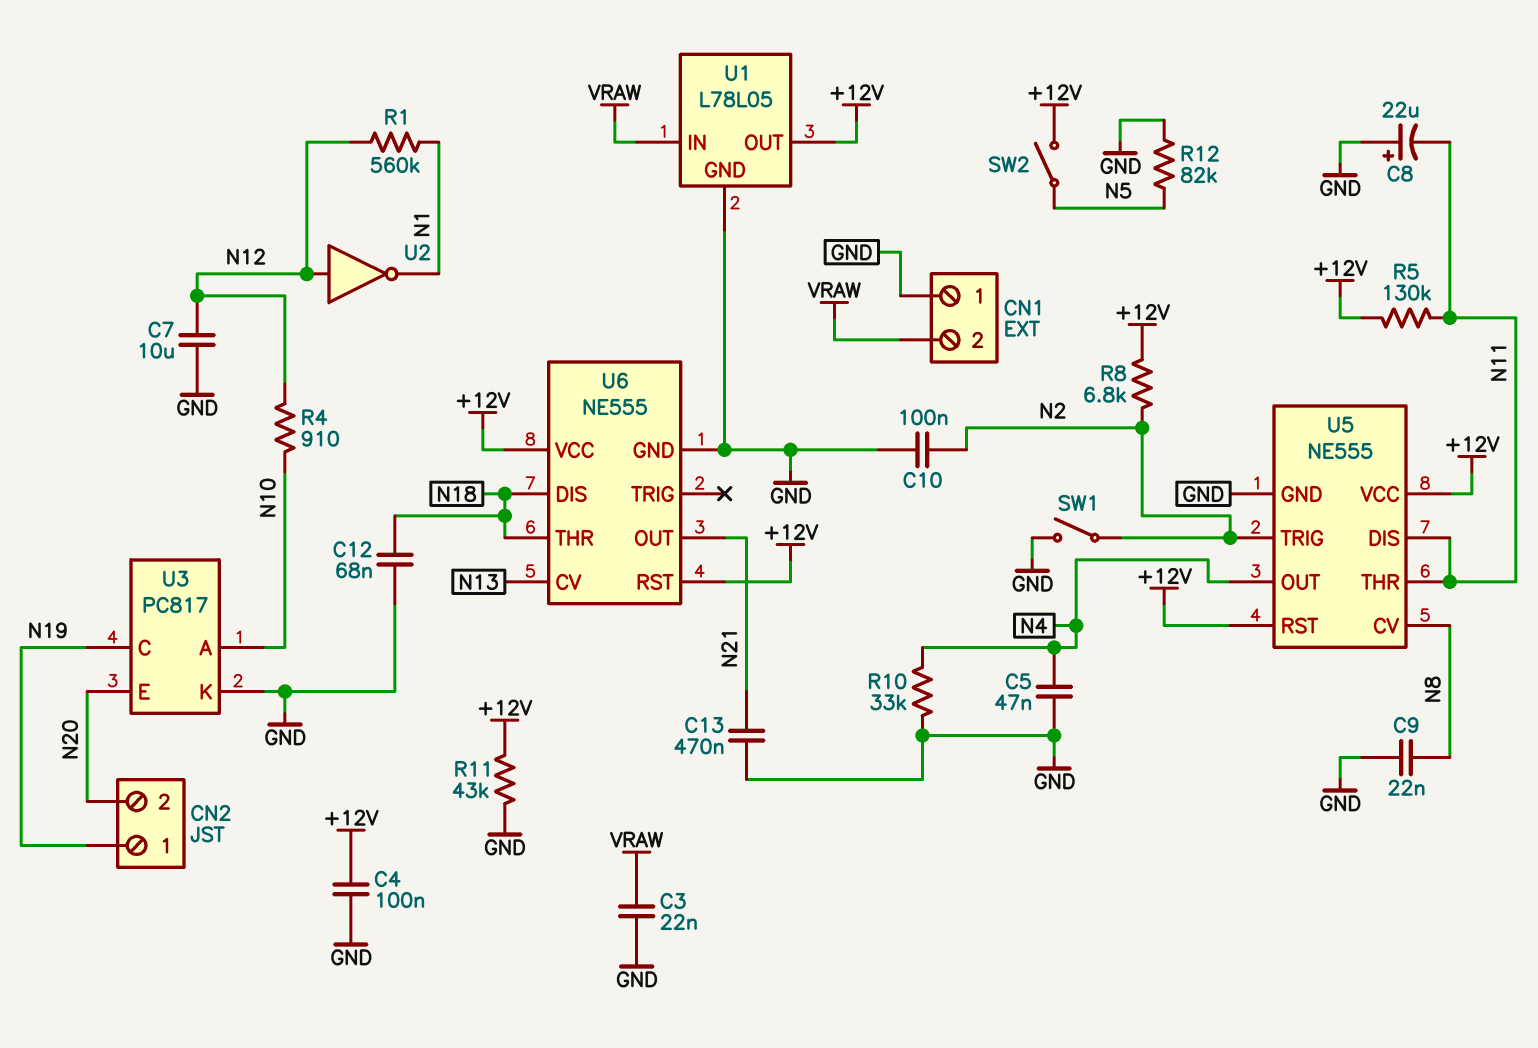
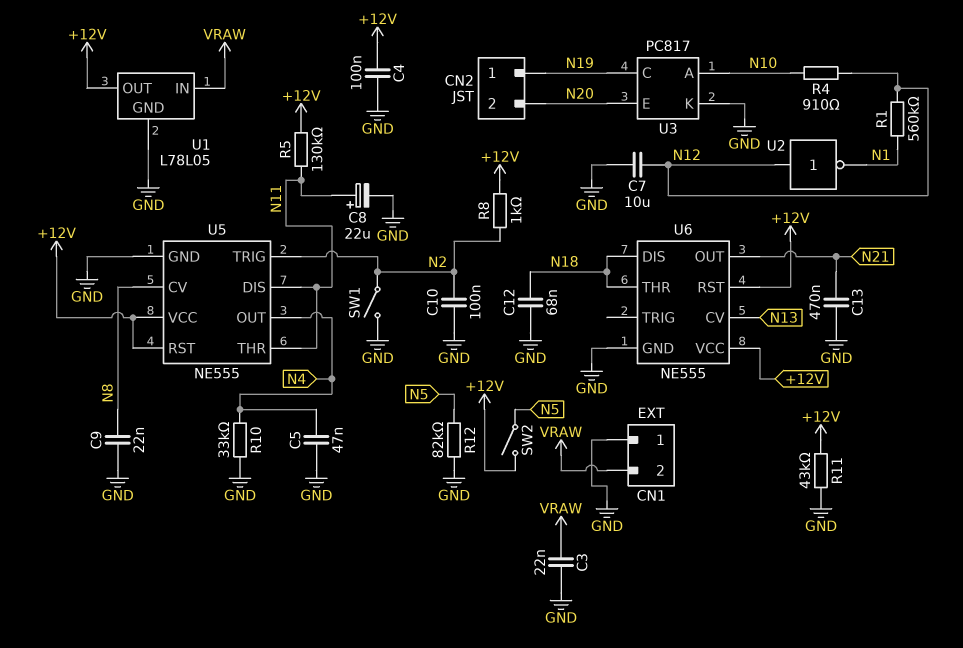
C8: 22uF (plus GND, minus N11) -> 22uF (plus N11, minus GND)
R8: 6.8k (+12V, N2) -> 1k (+12V, N2)

